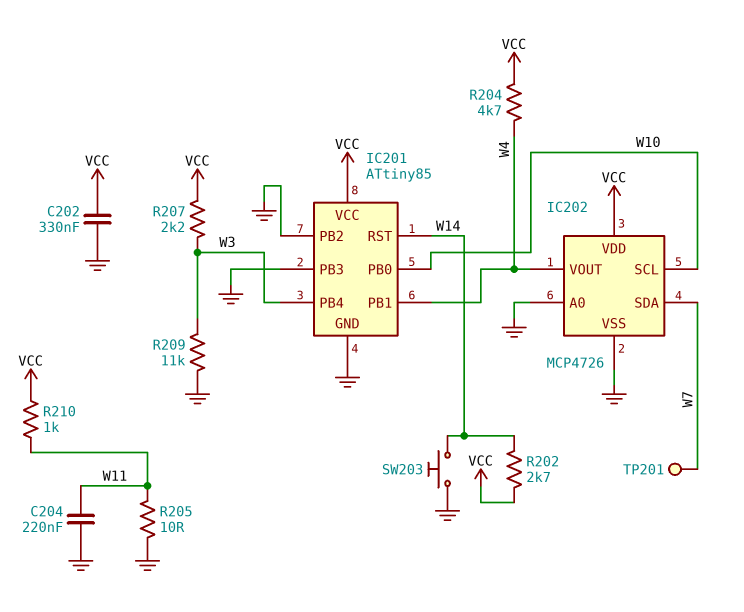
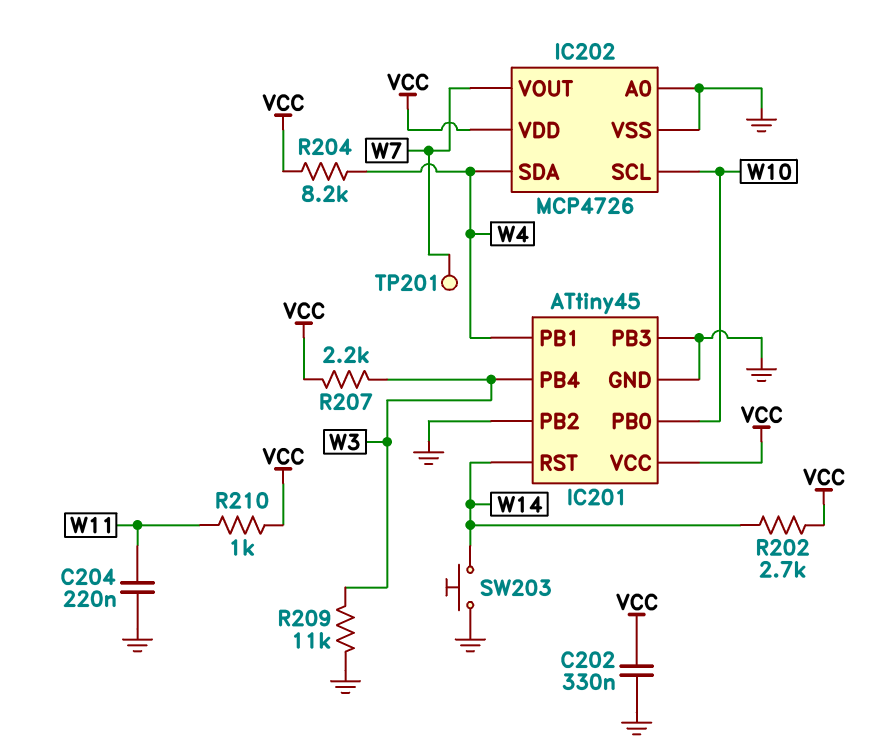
IC201: ATtiny85 -> ATtiny45
IC202 pin SDA: W7 -> W4
IC202 pin VOUT: W4 -> W7
R204: 4.7k (VCC, W4) -> 8.2k (VCC, W4)
R205: 10 (GND, W11) -> none

